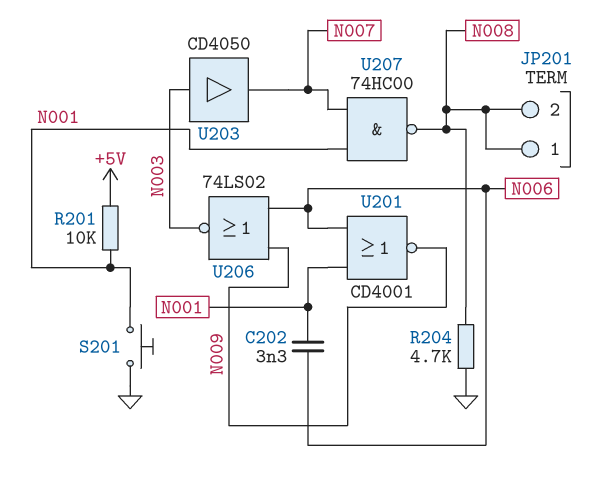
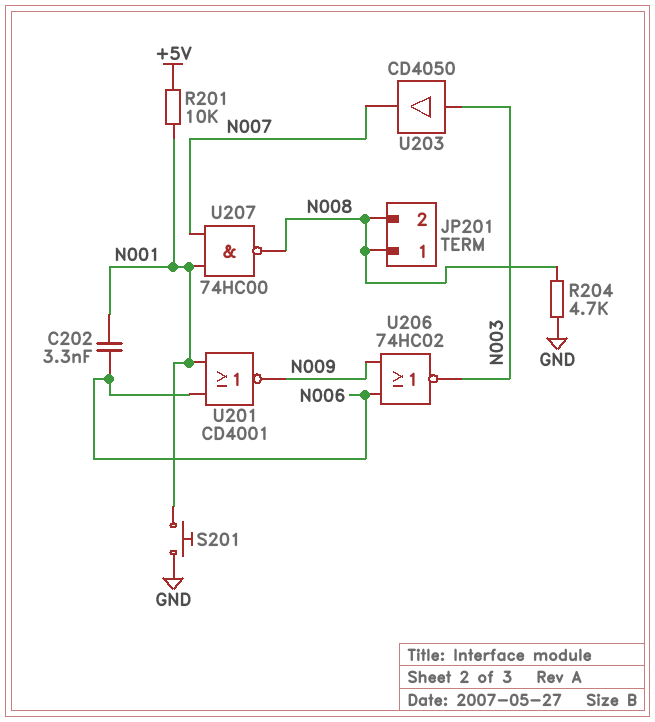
U206: NOR 74LS02 (in N006, in N009, out N003) -> NOR 74HC02 (in N006, in N009, out N003)

